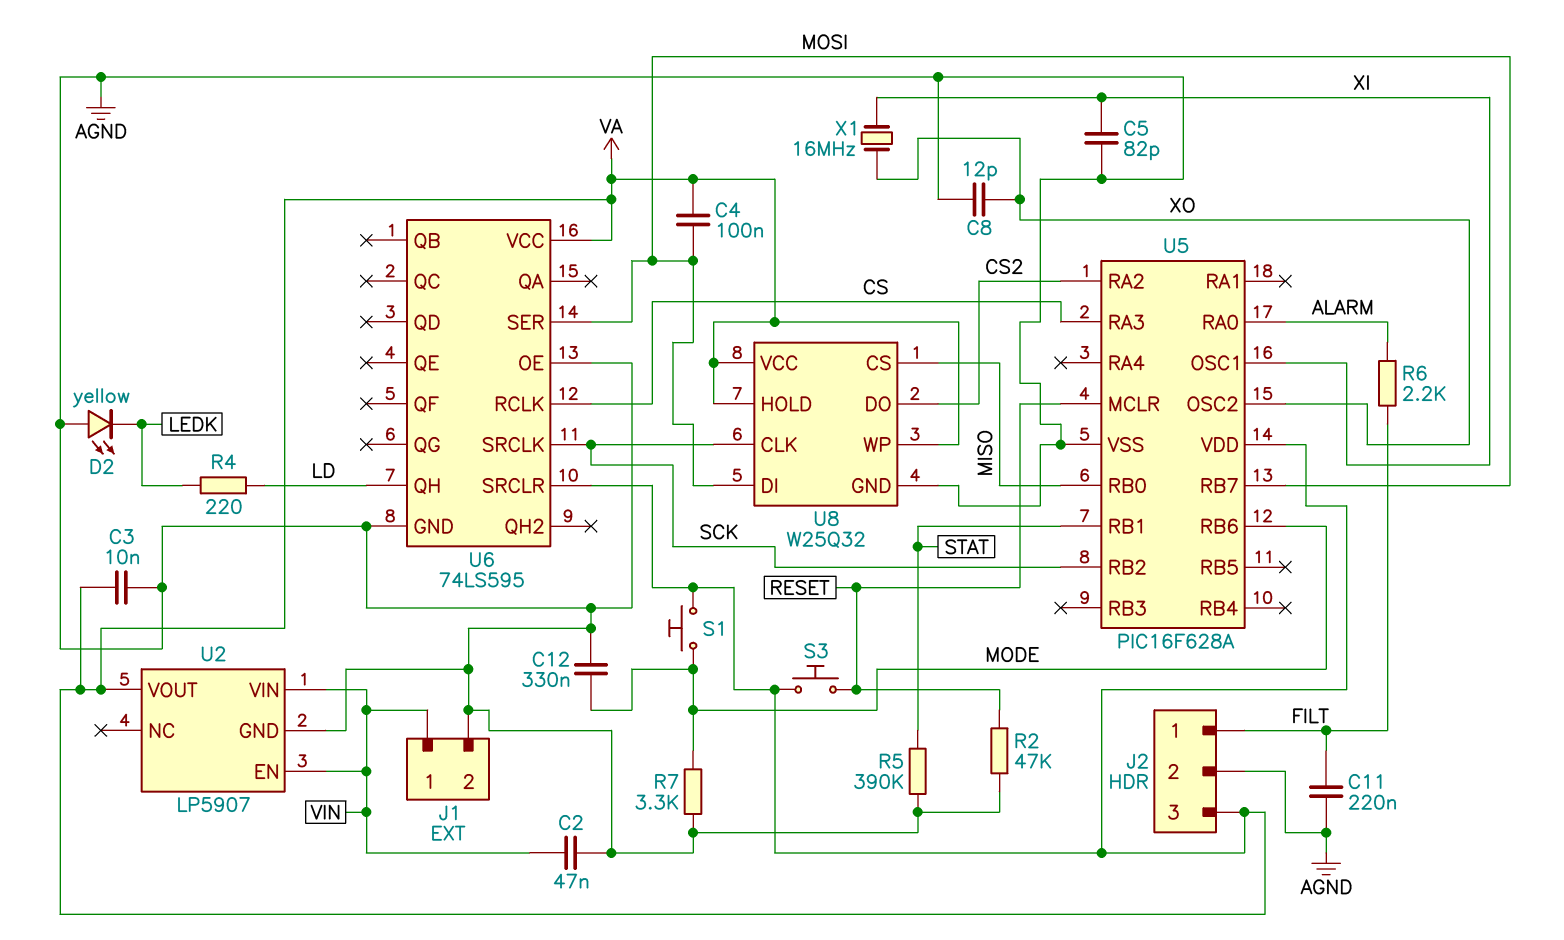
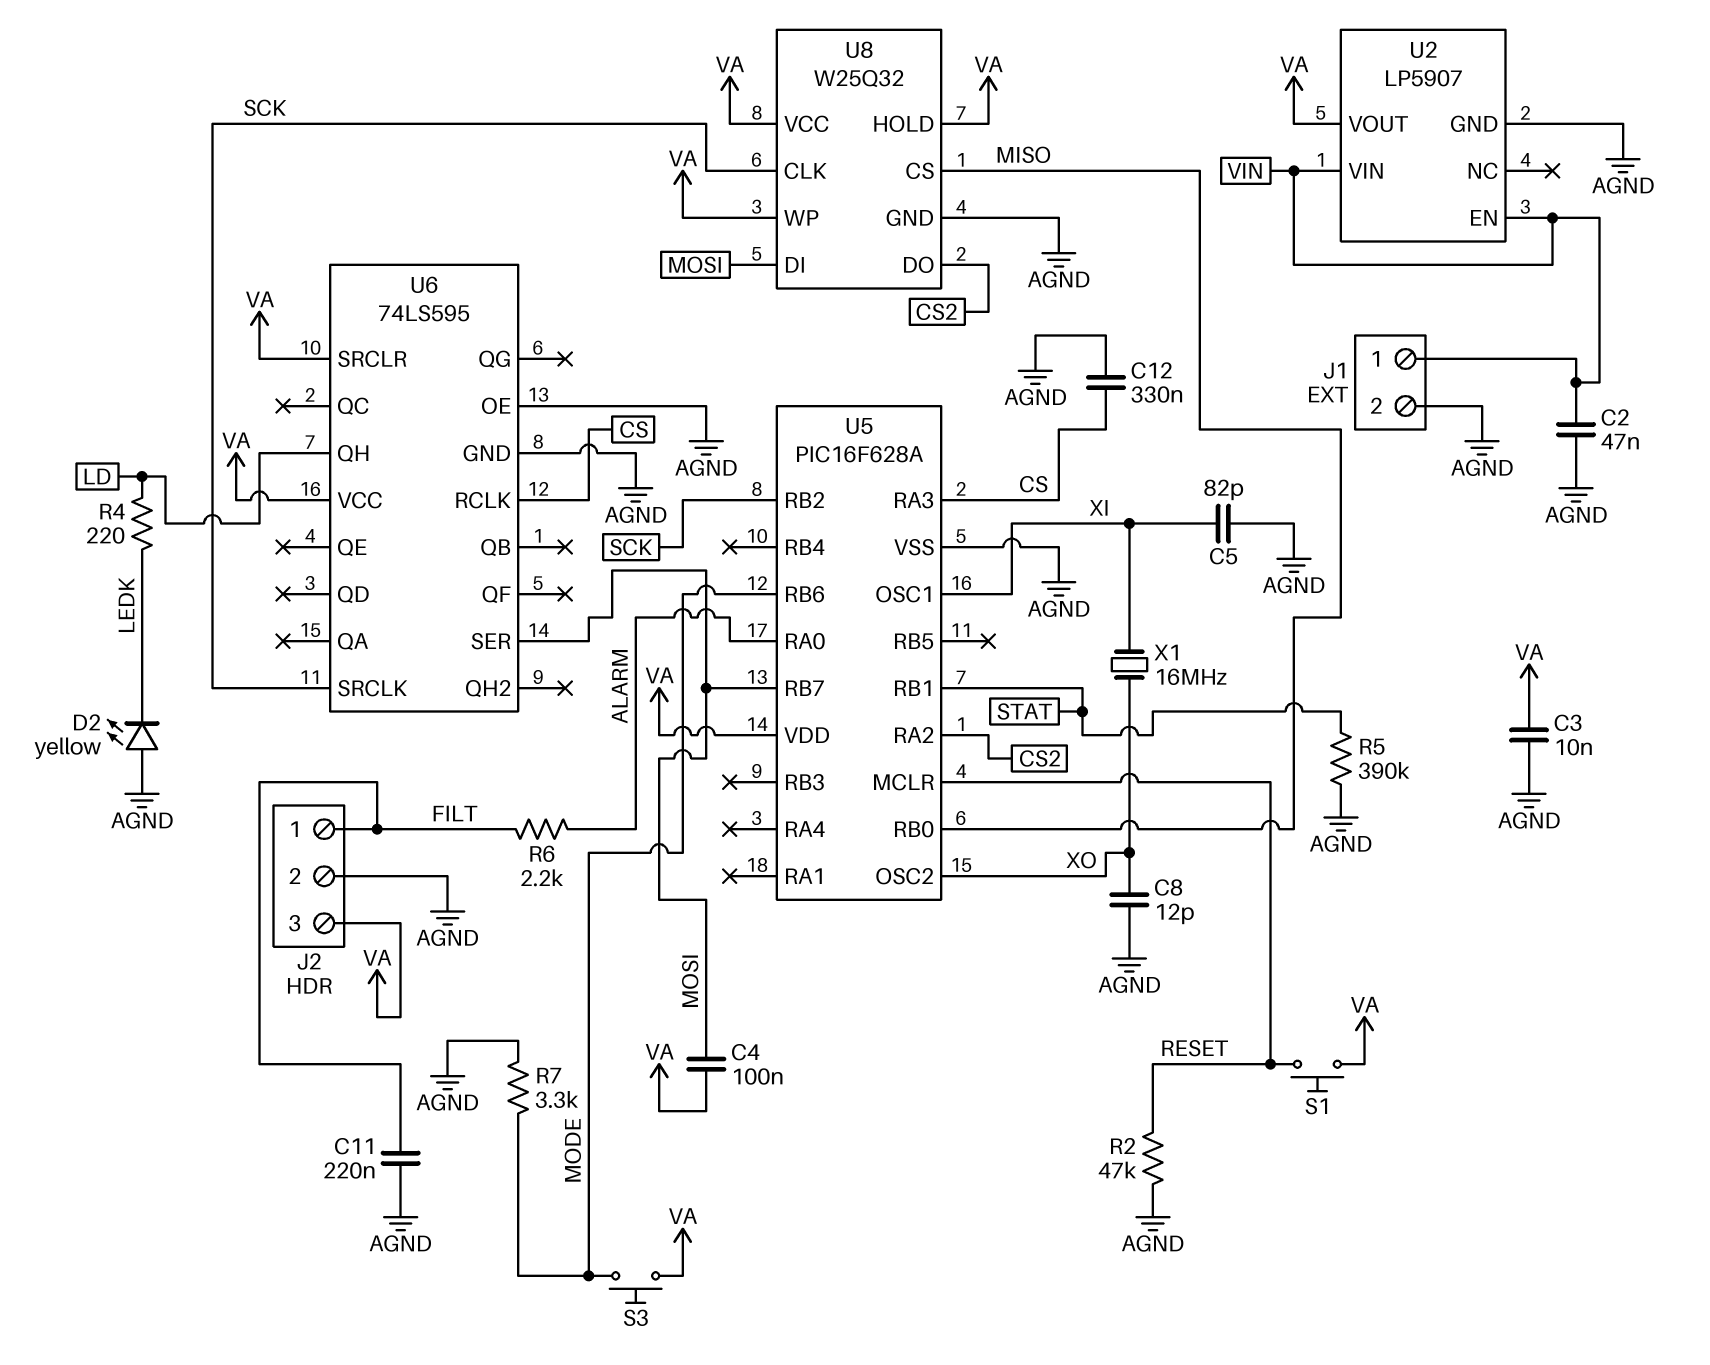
C12: 330nF (AGND, MODE) -> 330nF (AGND, CS)
S1: button (MODE, VA) -> button (RESET, VA)
S3: button (RESET, VA) -> button (MODE, VA)

